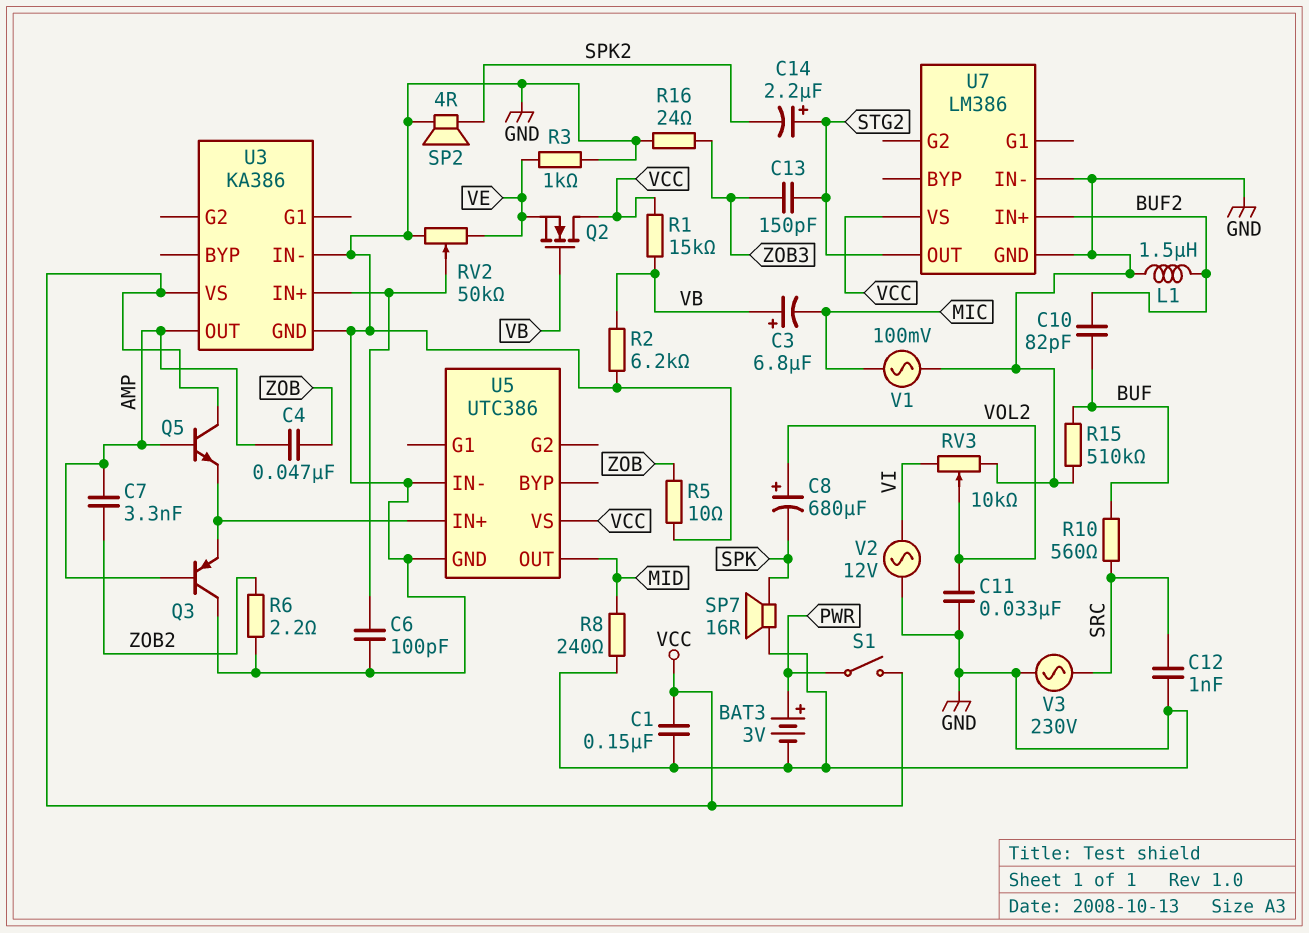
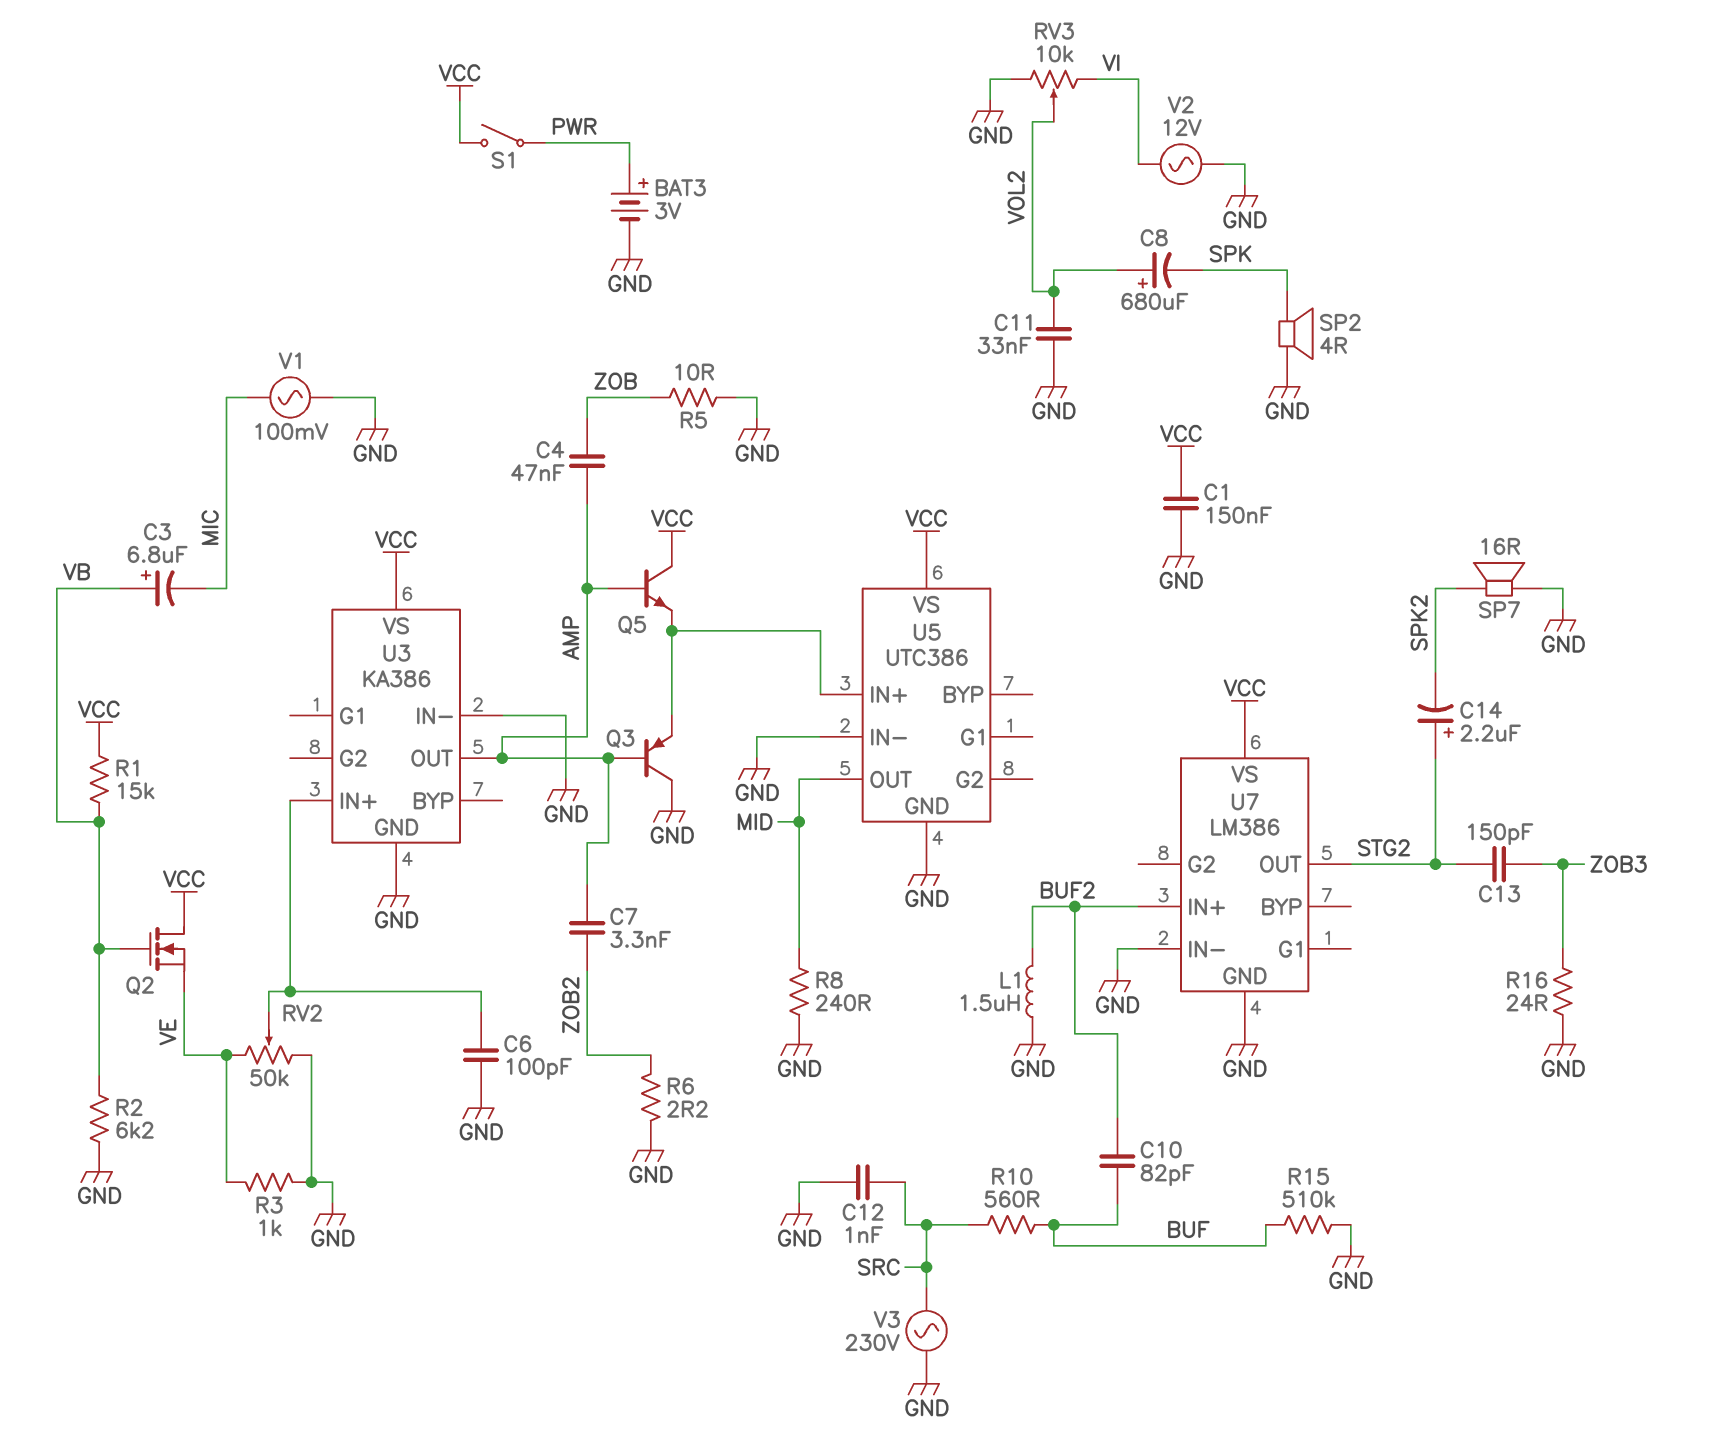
SP2: speaker 4R (GND, SPK2) -> speaker 4R (GND, SPK)
SP7: speaker 16R (GND, SPK) -> speaker 16R (GND, SPK2)

